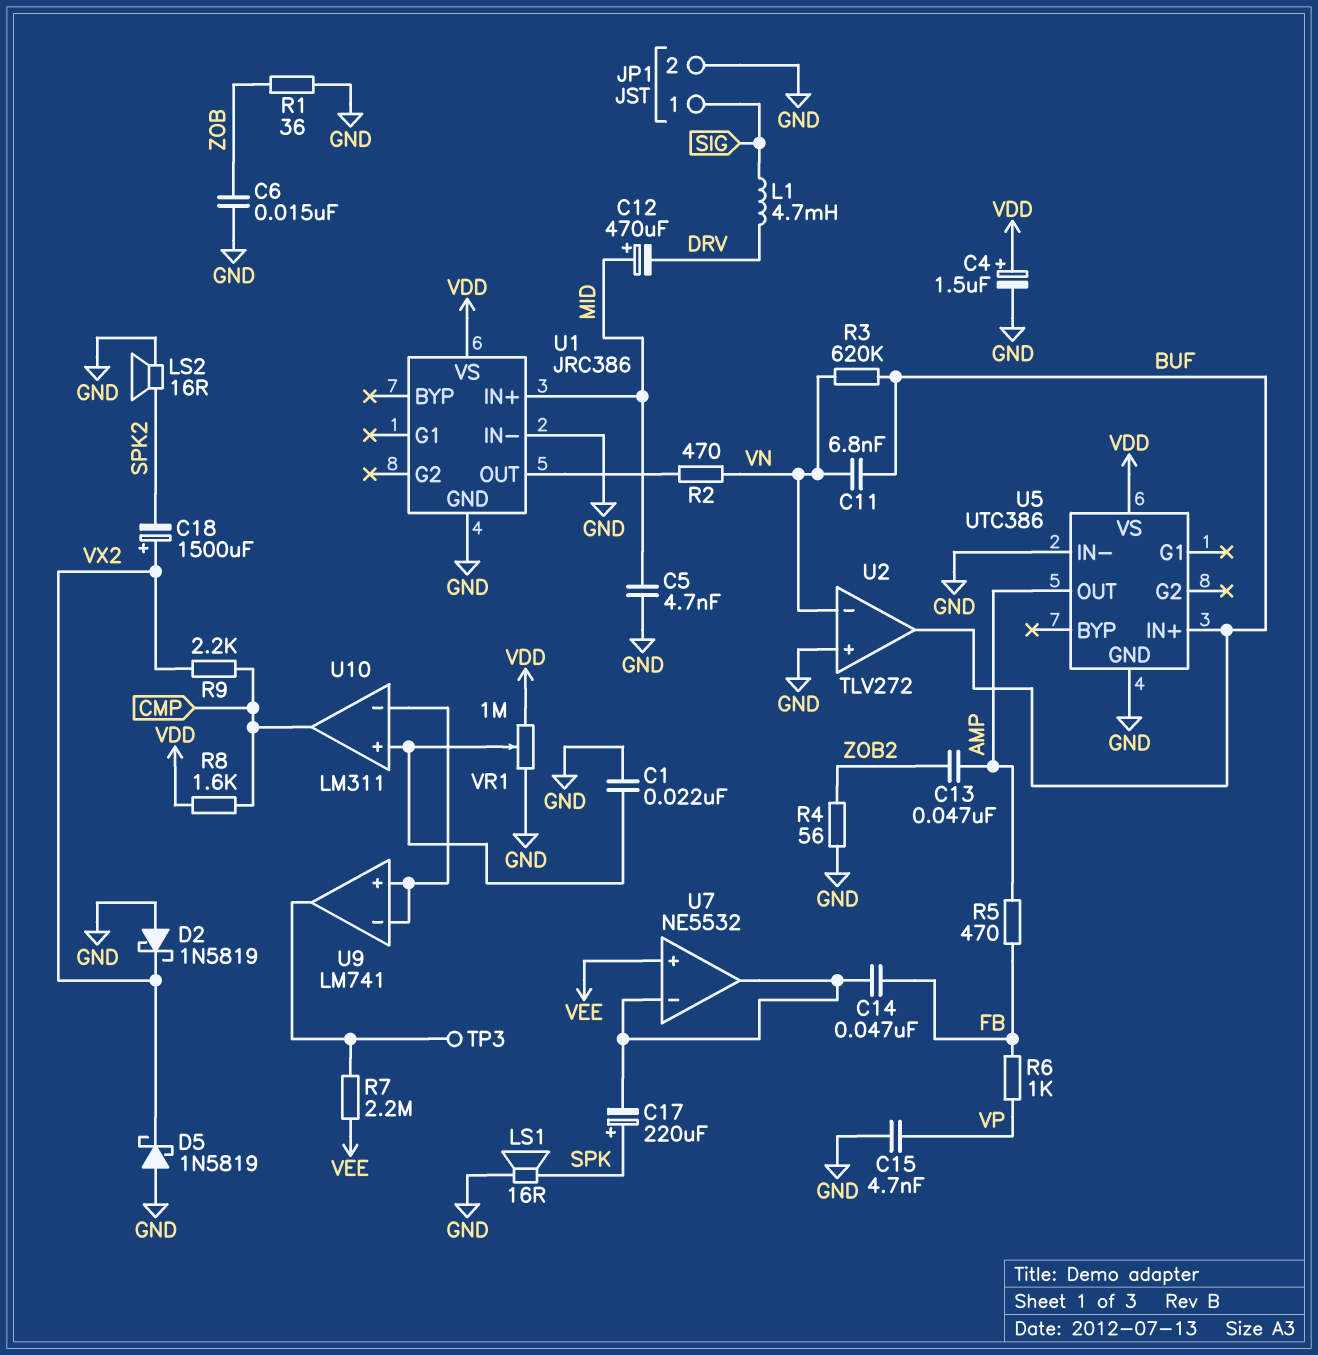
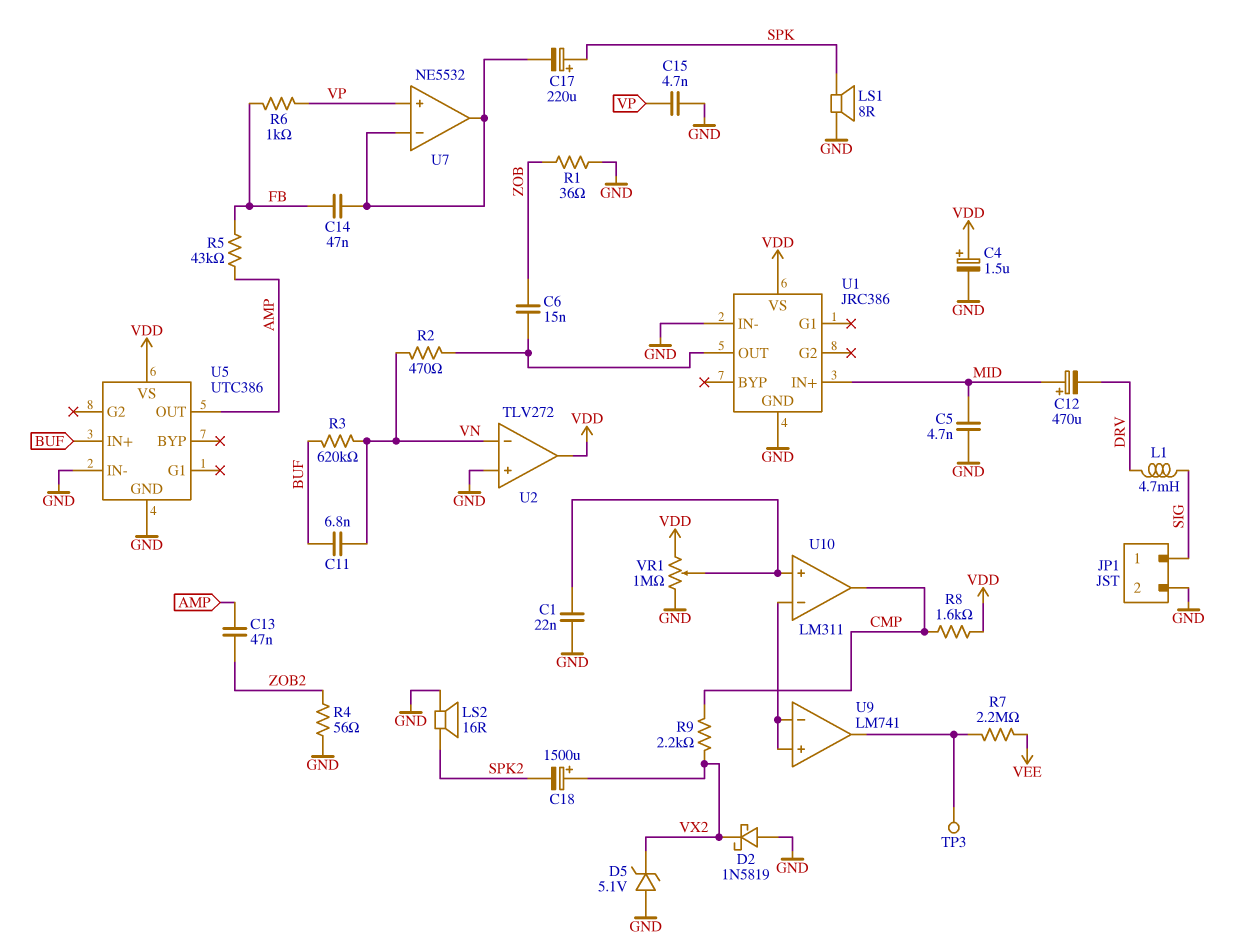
C6: 15nF (GND, ZOB) -> 15nF (U1/OUT, ZOB)
D5: schottky 1N5819 (A GND, K VX2) -> zener 5.1V (A GND, K VX2)
LS1: speaker 16R (GND, SPK) -> speaker 8R (GND, SPK)
R5: 470 (AMP, FB) -> 43k (AMP, FB)
U2 pin out: BUF -> VDD
U7 pin in+: VEE -> VP

